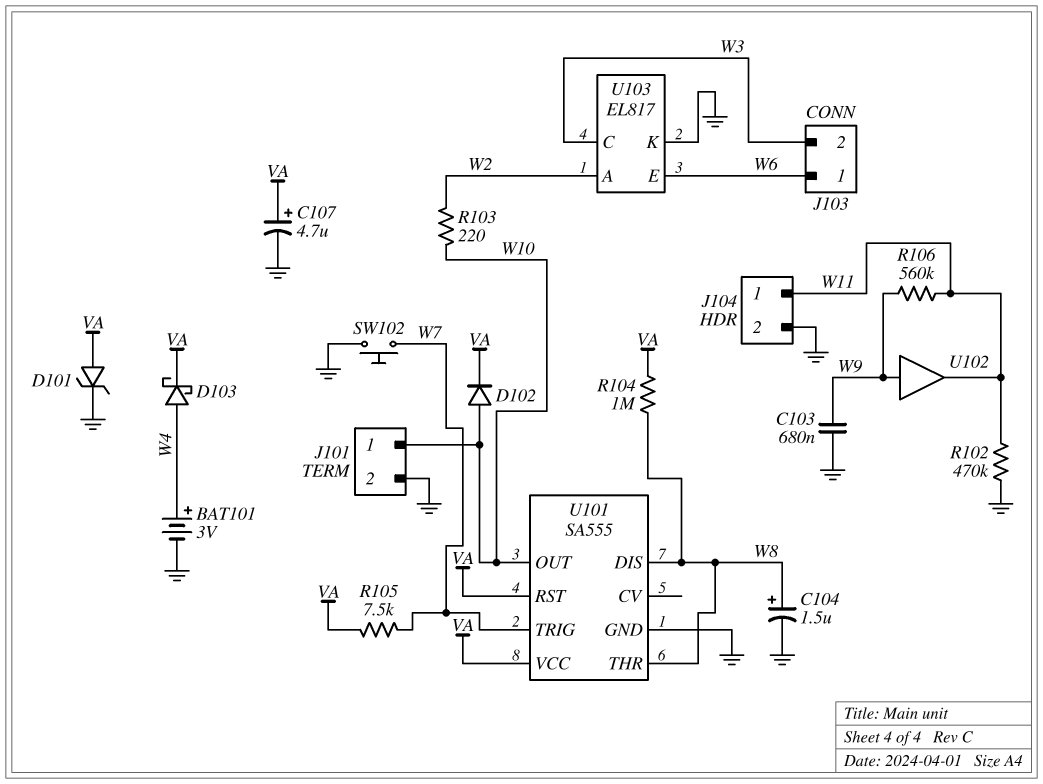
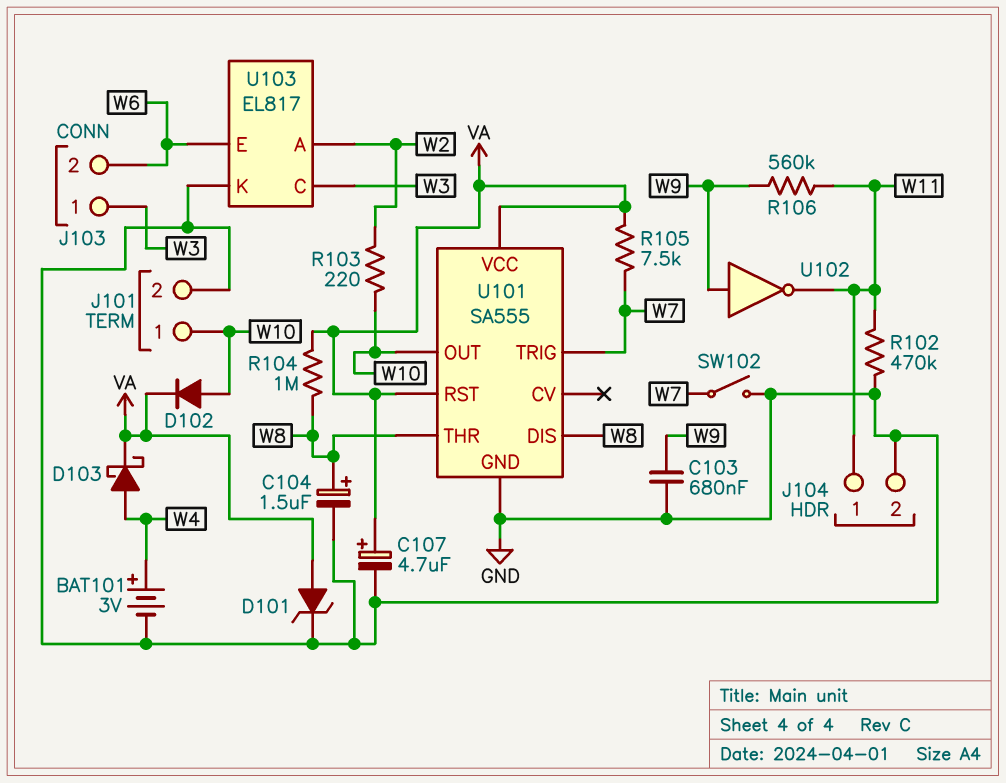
J103 pin 1: W6 -> W3
J103 pin 2: W3 -> W6
SW102: button (GND, W7) -> switch (GND, W7)
U102: buffer (in W9, out W11) -> NOT (in W9, out W11)

